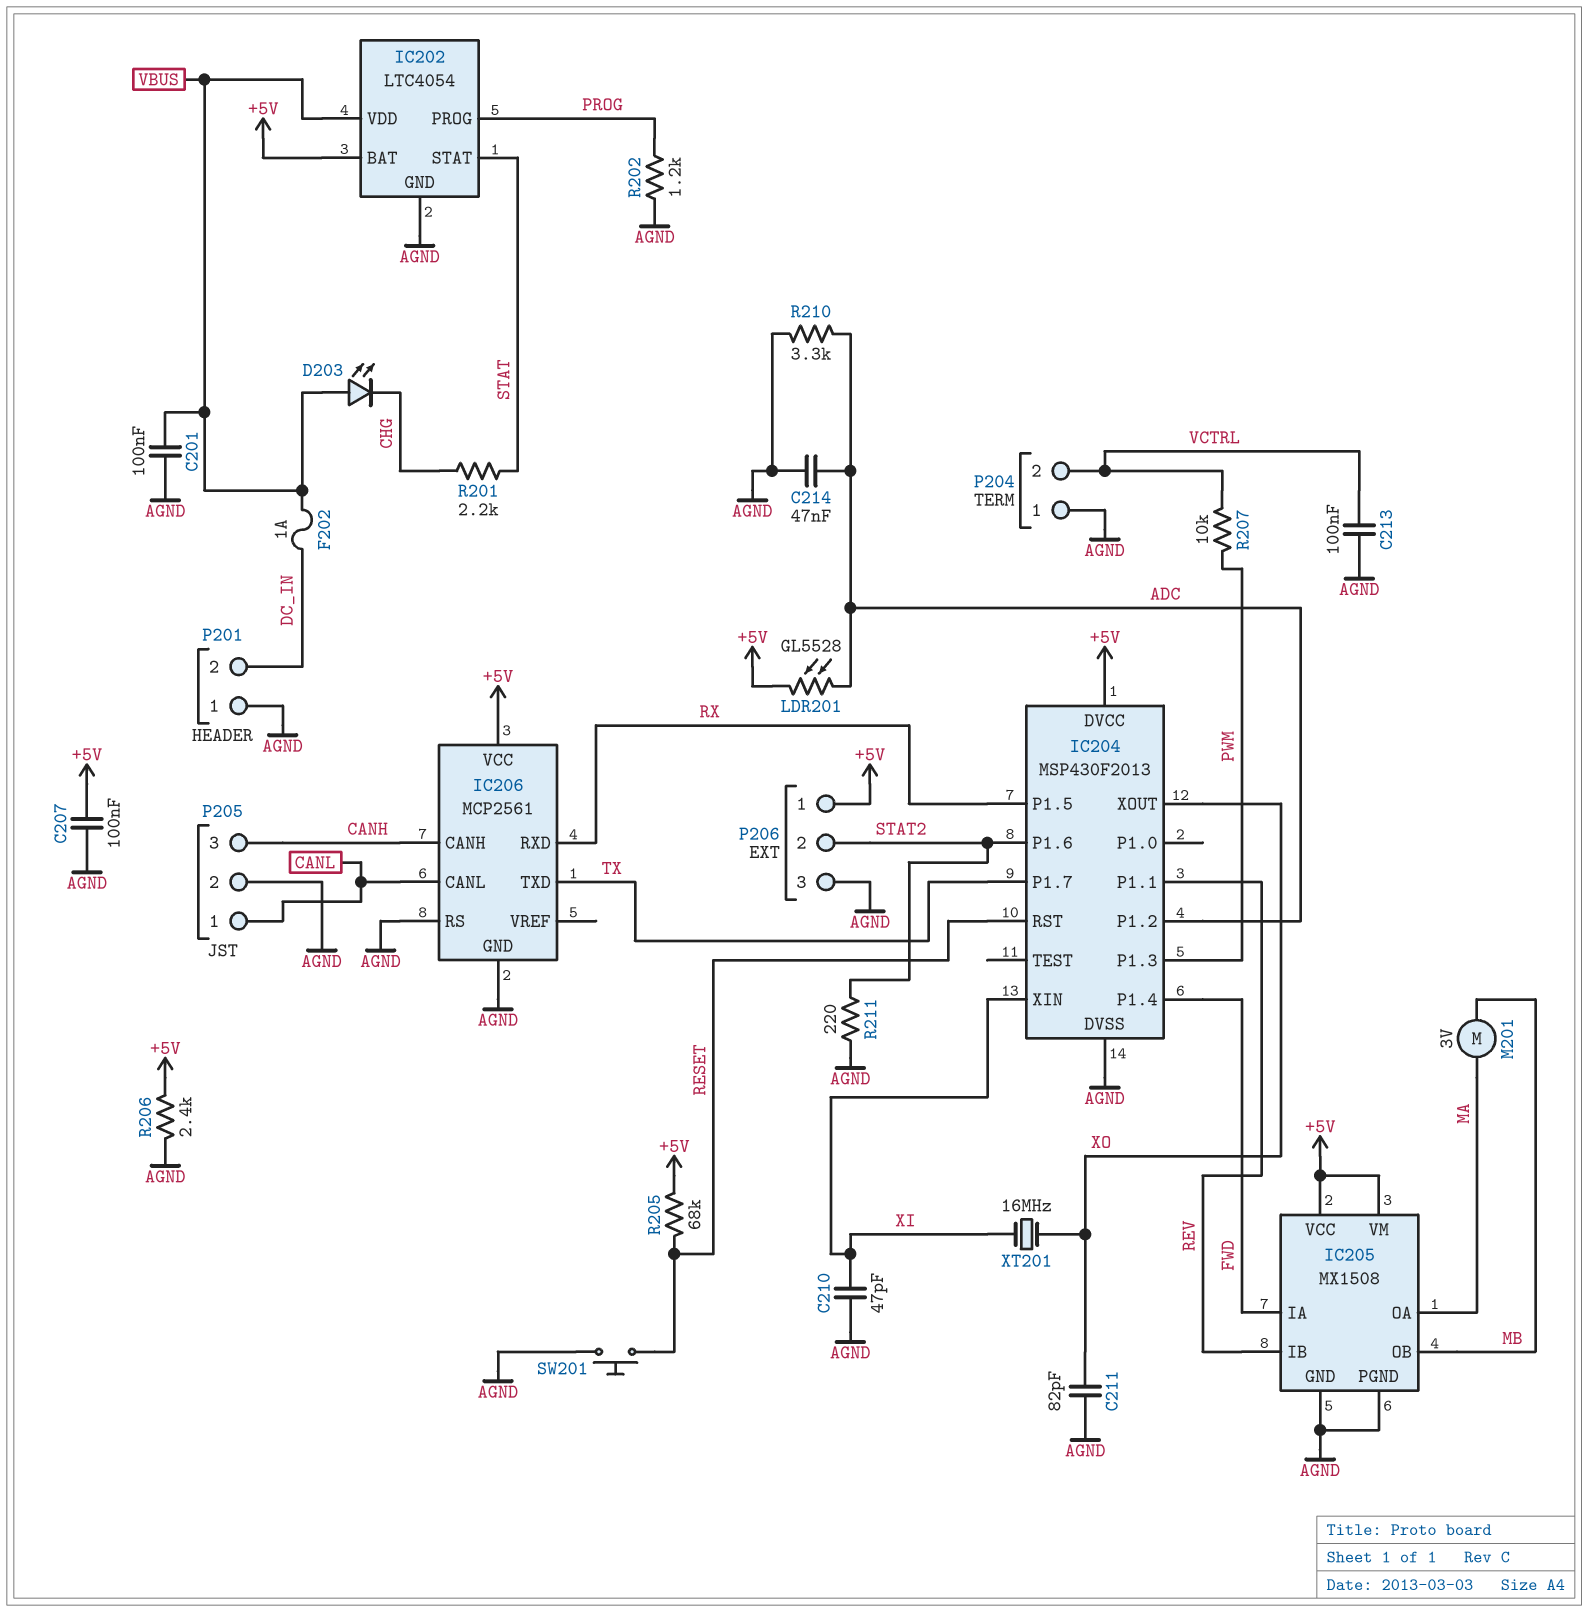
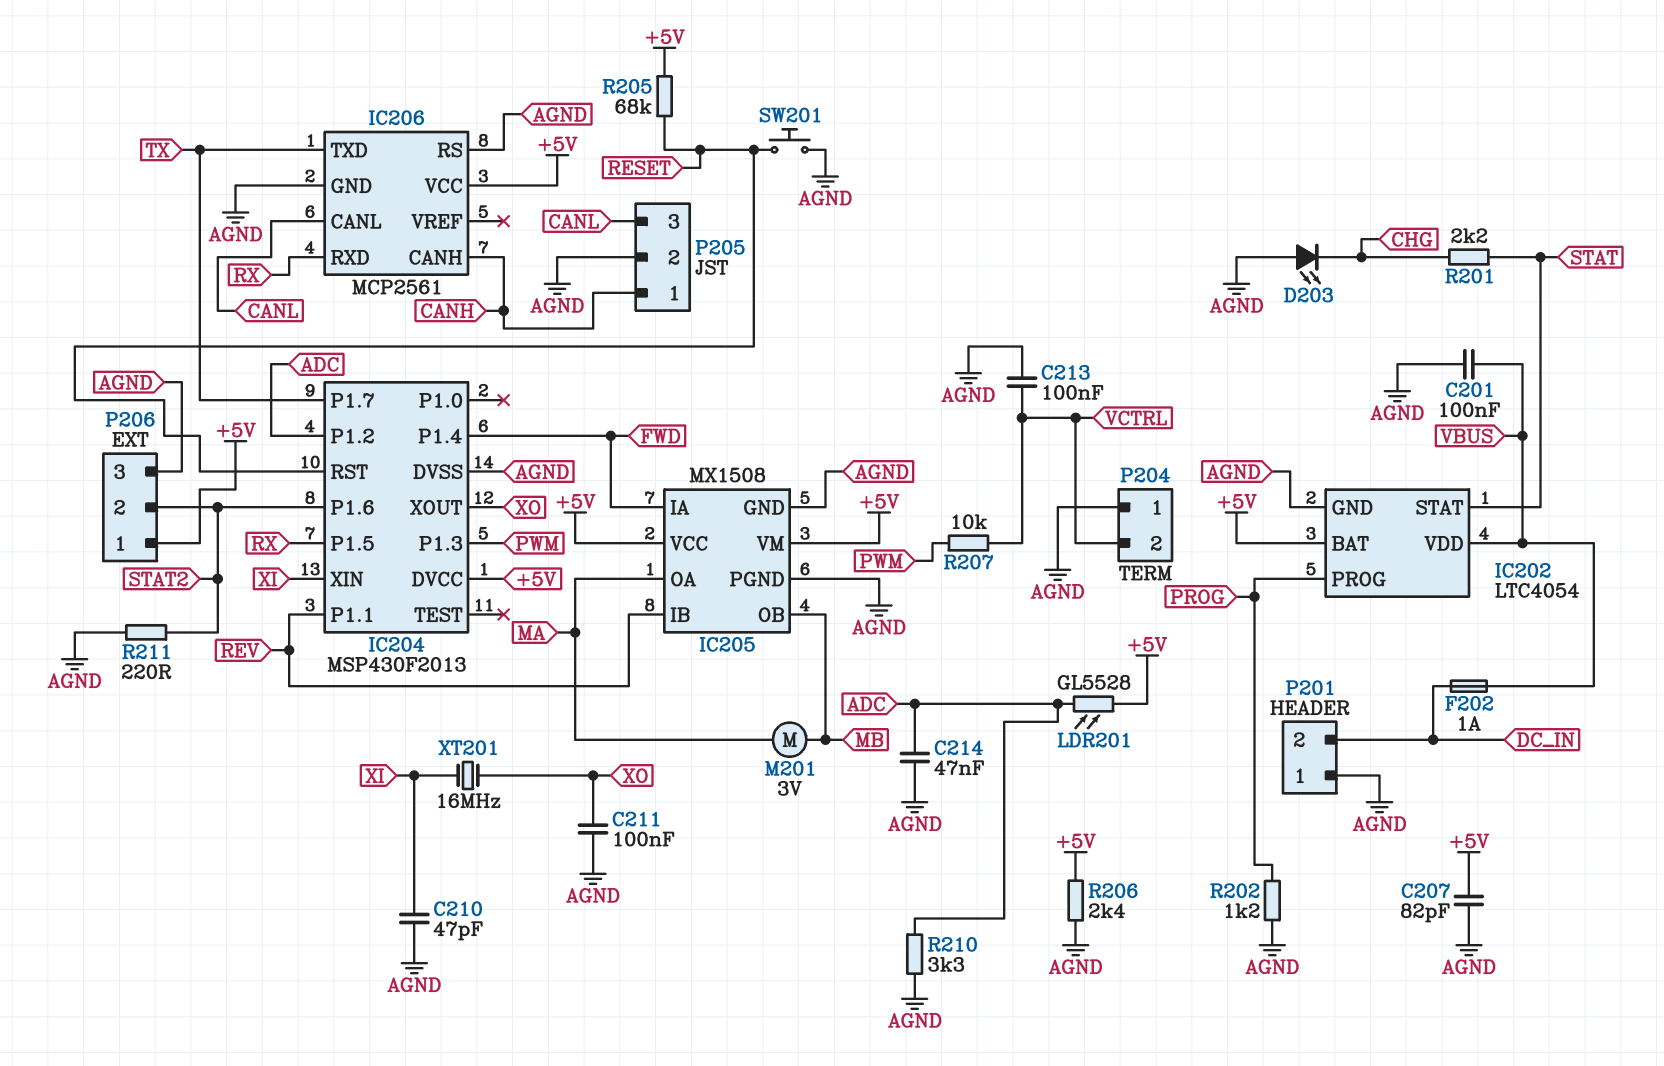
C207: 100nF (+5V, AGND) -> 82pF (+5V, AGND)
C211: 82pF (AGND, XO) -> 100nF (AGND, XO)
D203: LED (A VBUS, K CHG) -> LED (A AGND, K CHG)
P205 pin 1: CANL -> CANH
P205 pin 3: CANH -> CANL

